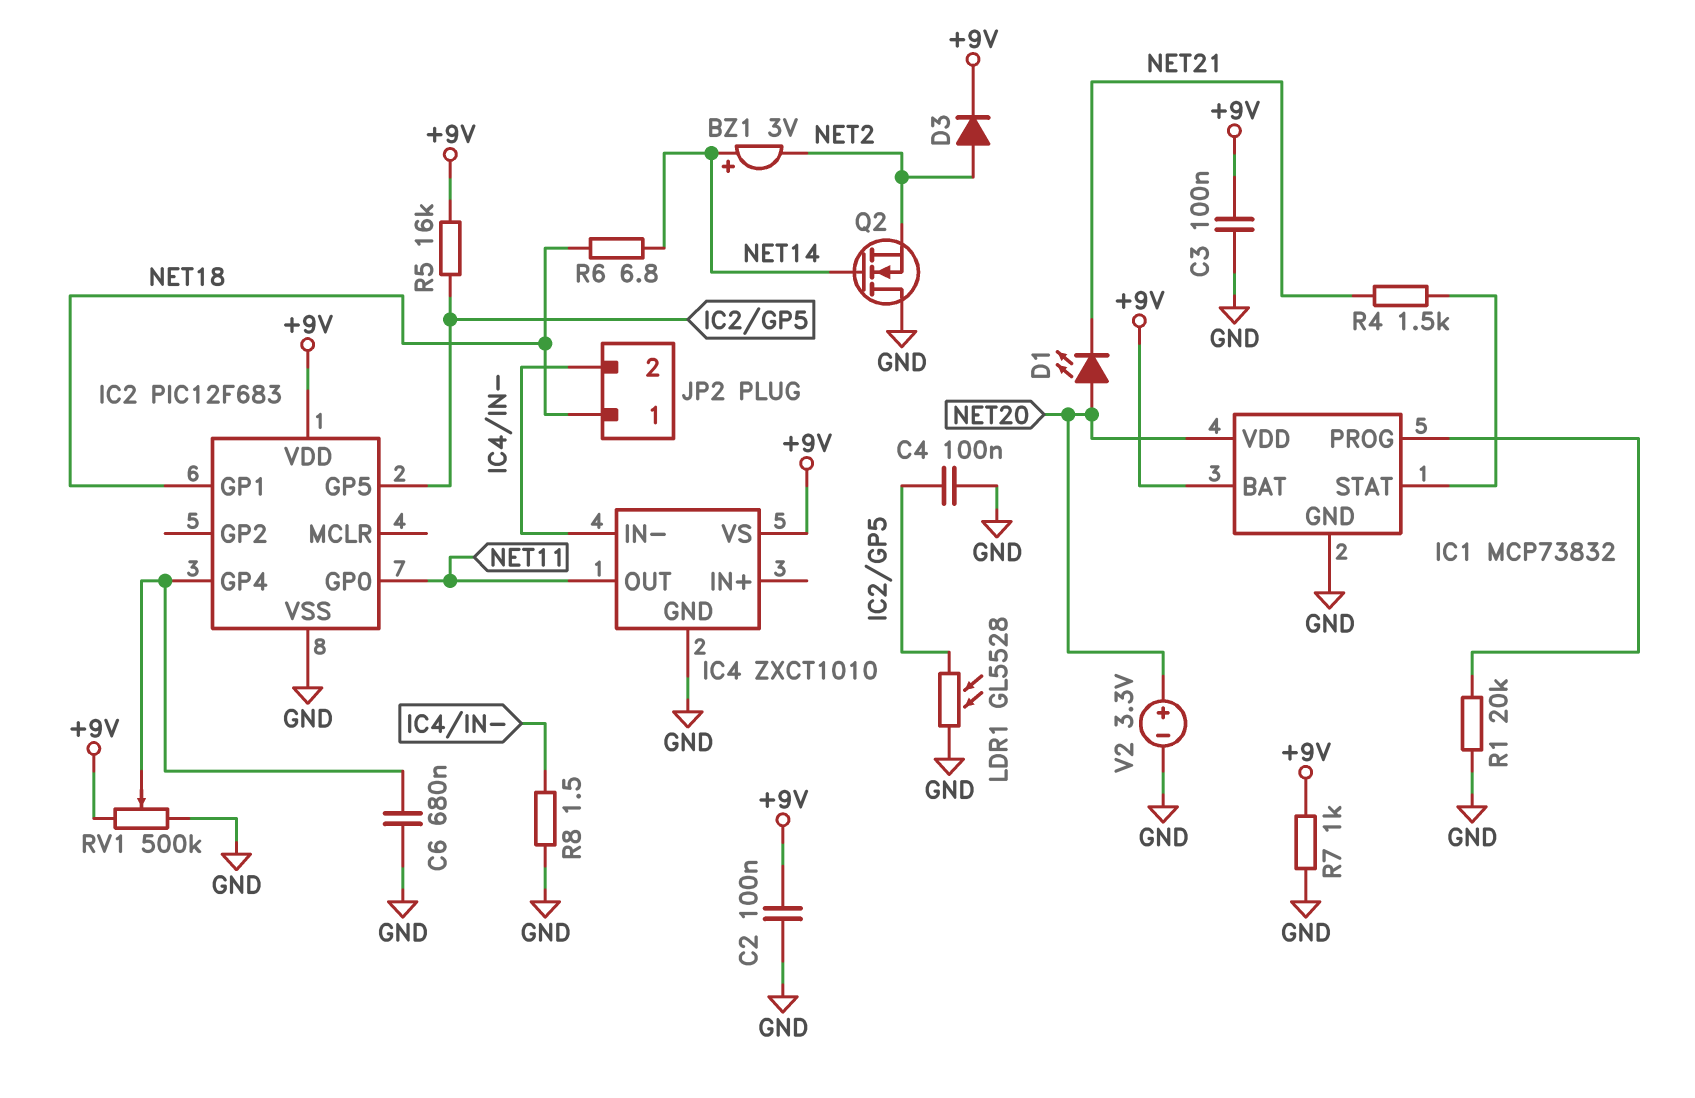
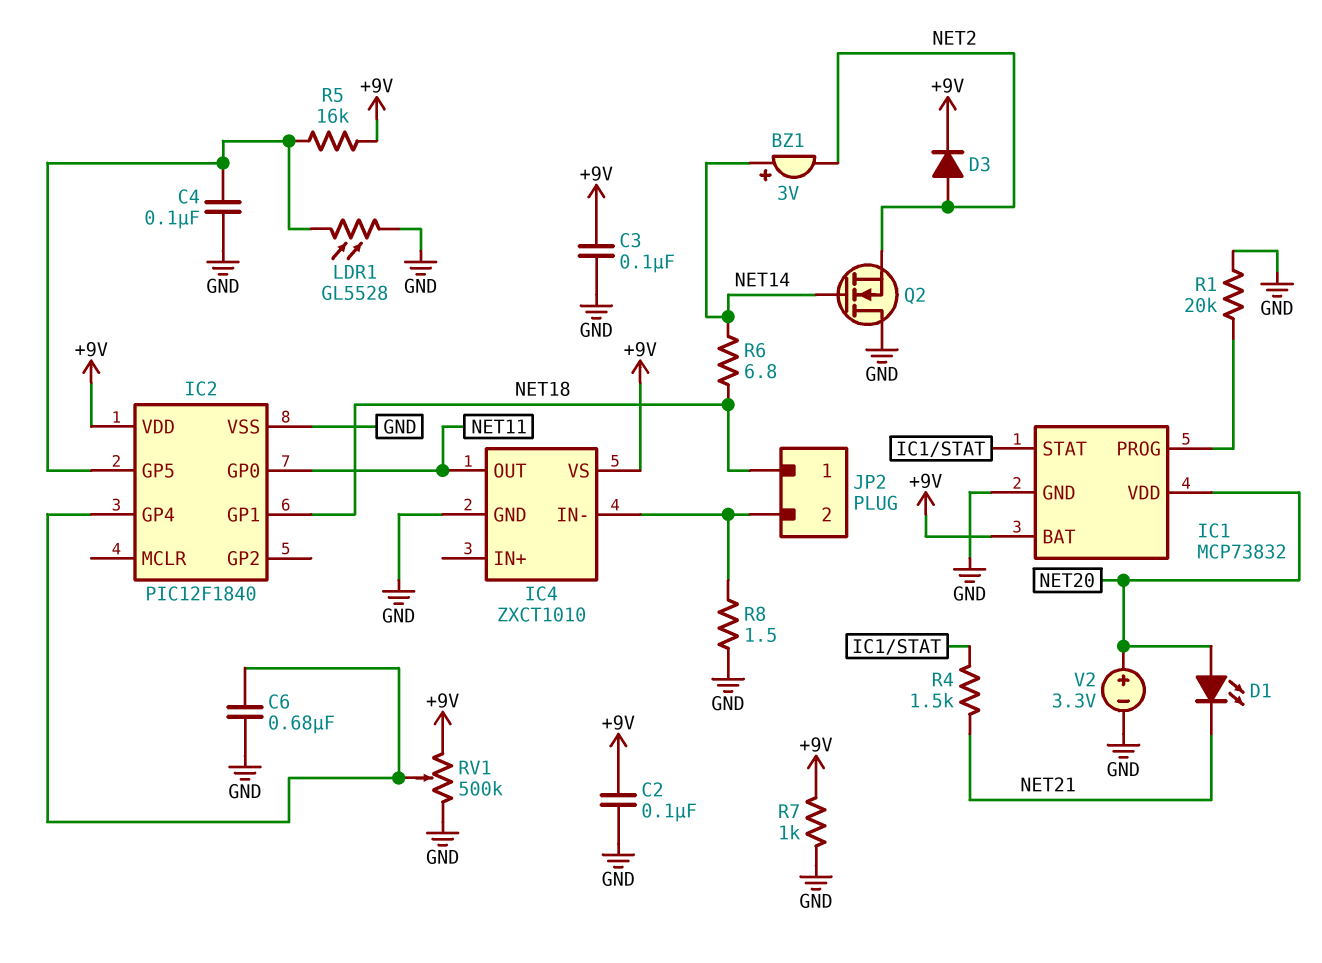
IC2: PIC12F683 -> PIC12F1840

